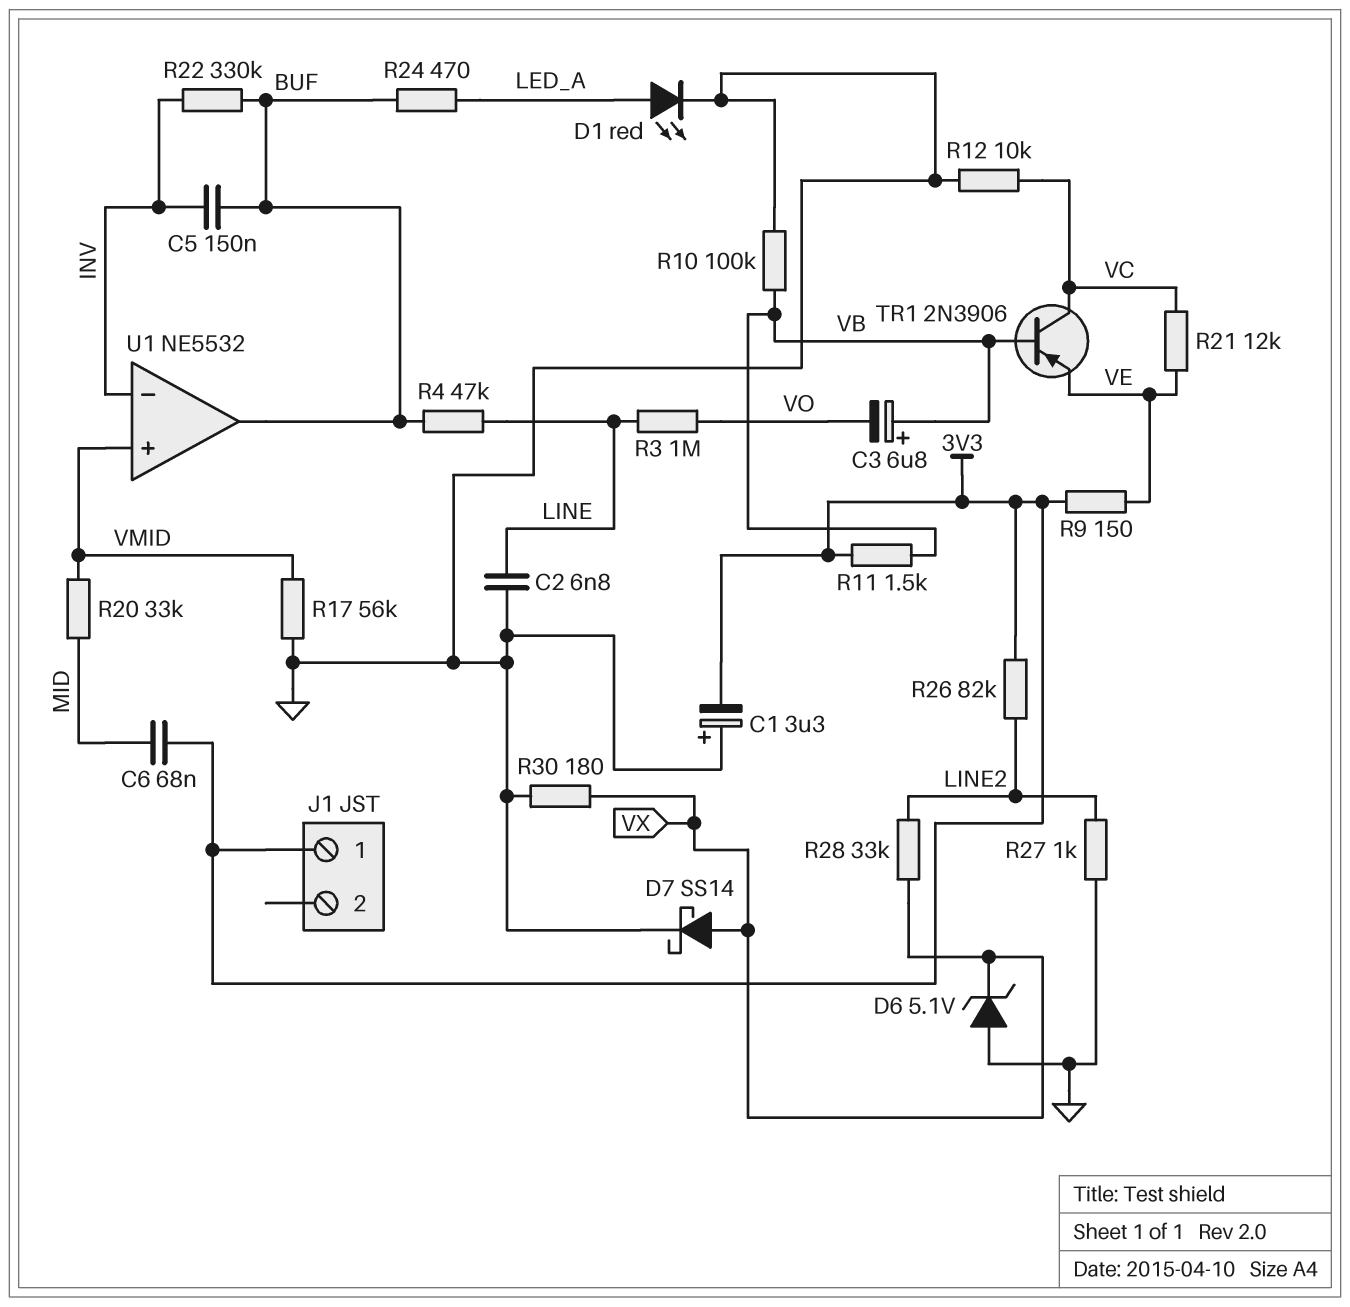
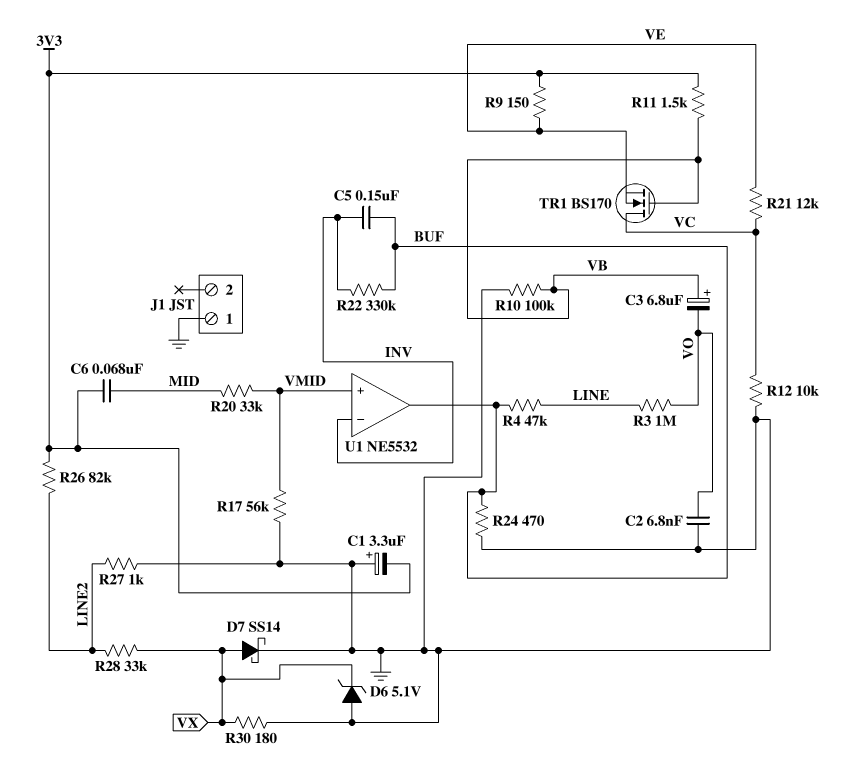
C2: 6.8nF (GND, LINE) -> 6.8nF (GND, VO)
D1: LED red (A LED_A, K GND) -> none
J1 pin 1: 3V3 -> GND
R24: 470 (BUF, LED_A) -> 470 (BUF, GND)
TR1: PNP 2N3906 (B VB, C VC, E VE) -> NMOS BS170 (G VB, D VC, S VE)

